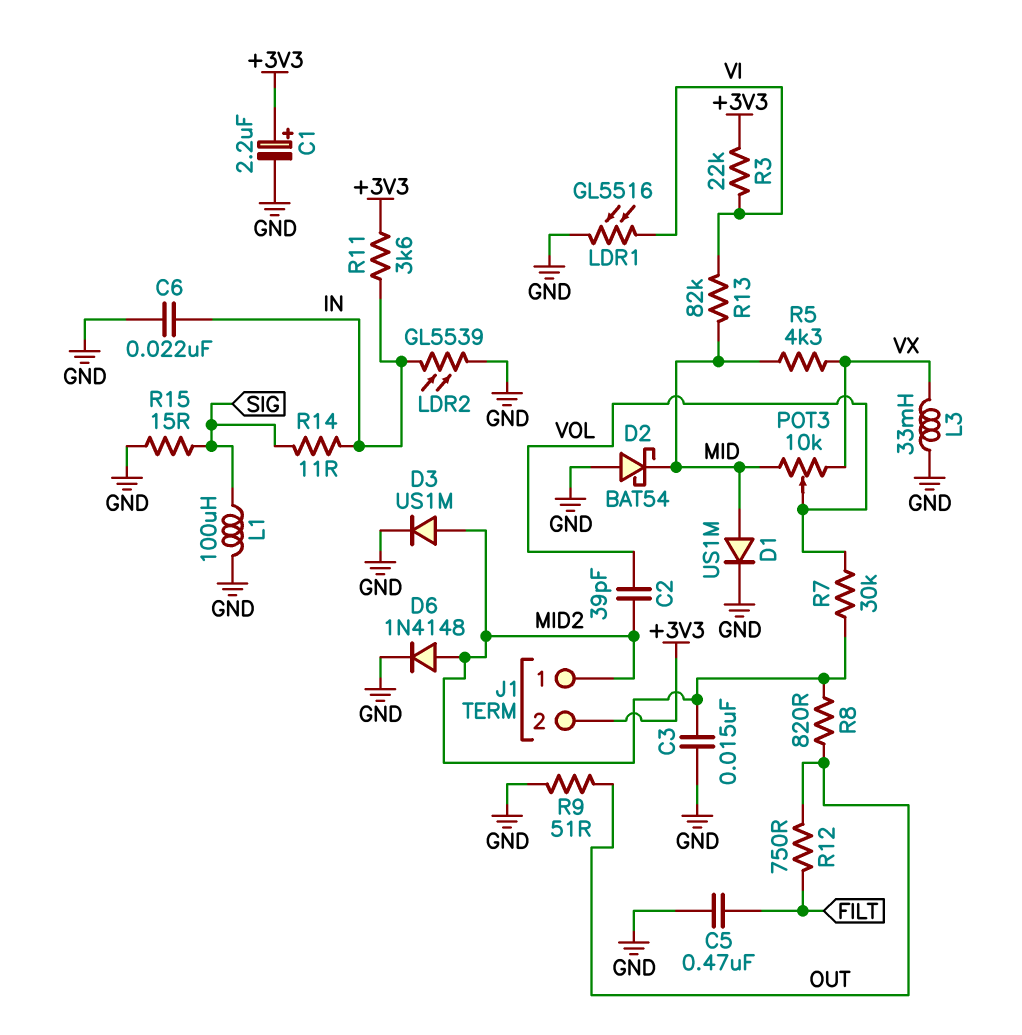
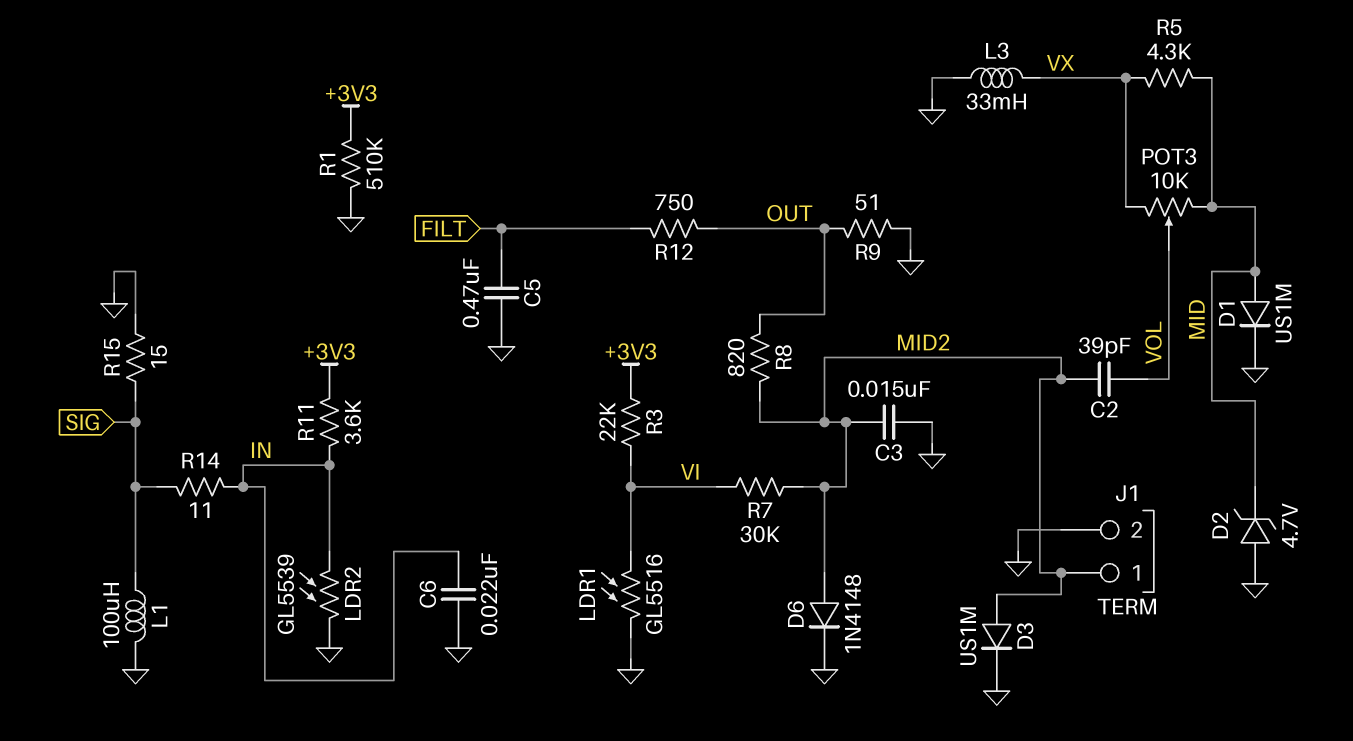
C1: 2.2uF (plus +3V3, minus GND) -> none
D2: schottky BAT54 (A GND, K MID) -> zener 4.7V (A GND, K MID)
J1 pin 2: +3V3 -> GND
R1: none -> 510k (+3V3, GND)
R7: 30k (MID2, VOL) -> 30k (MID2, VI)
R13: 82k (MID, VI) -> none

